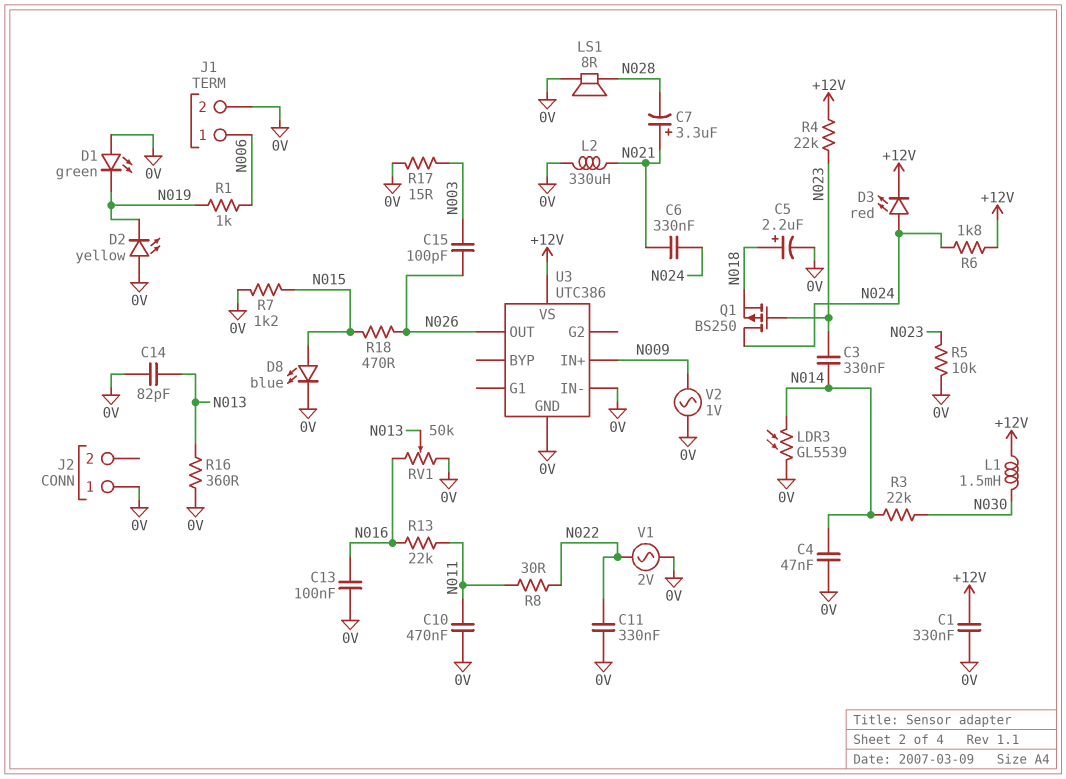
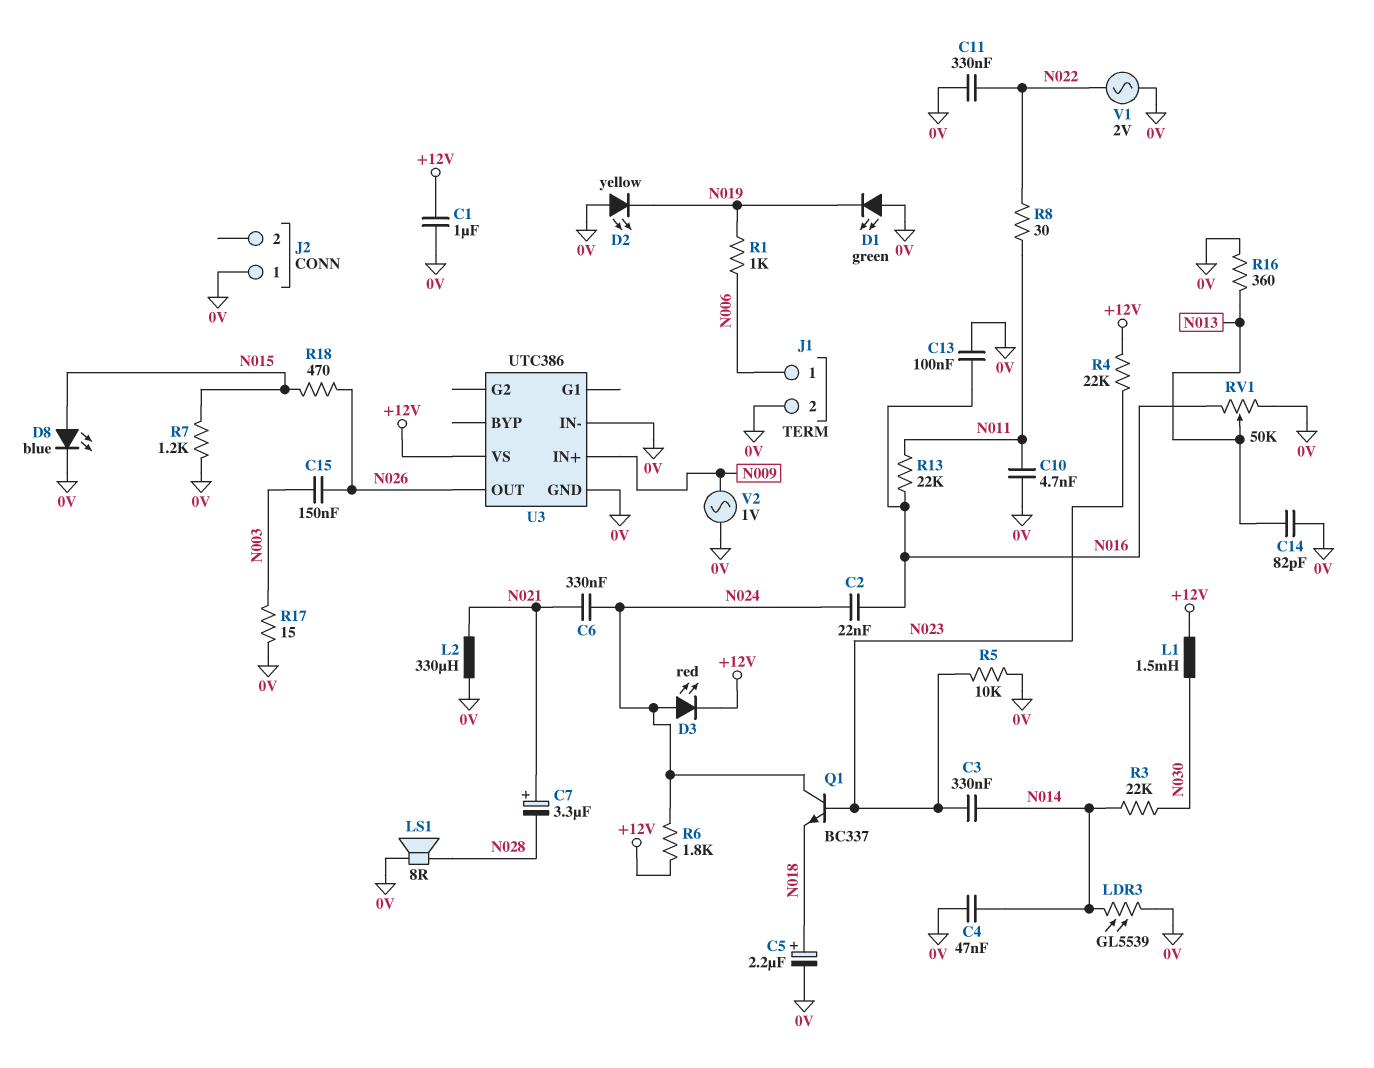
C1: 330nF (+12V, 0V) -> 1uF (+12V, 0V)
C2: none -> 22nF (N016, N024)
C10: 470nF (0V, N011) -> 4.7nF (0V, N011)
C15: 100pF (N003, N026) -> 150nF (N003, N026)
Q1: PMOS BS250 (G N023, D N024, S N018) -> NPN BC337 (B N023, C N024, E N018)

